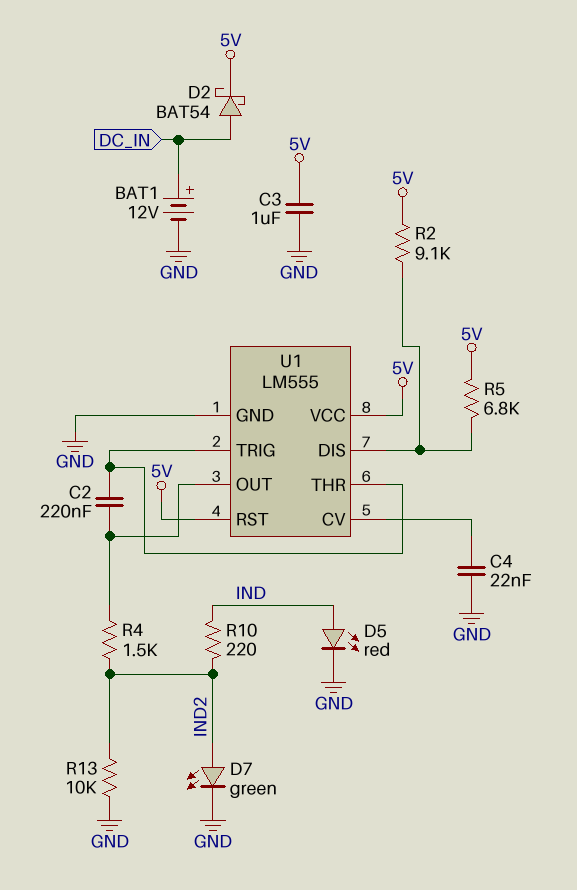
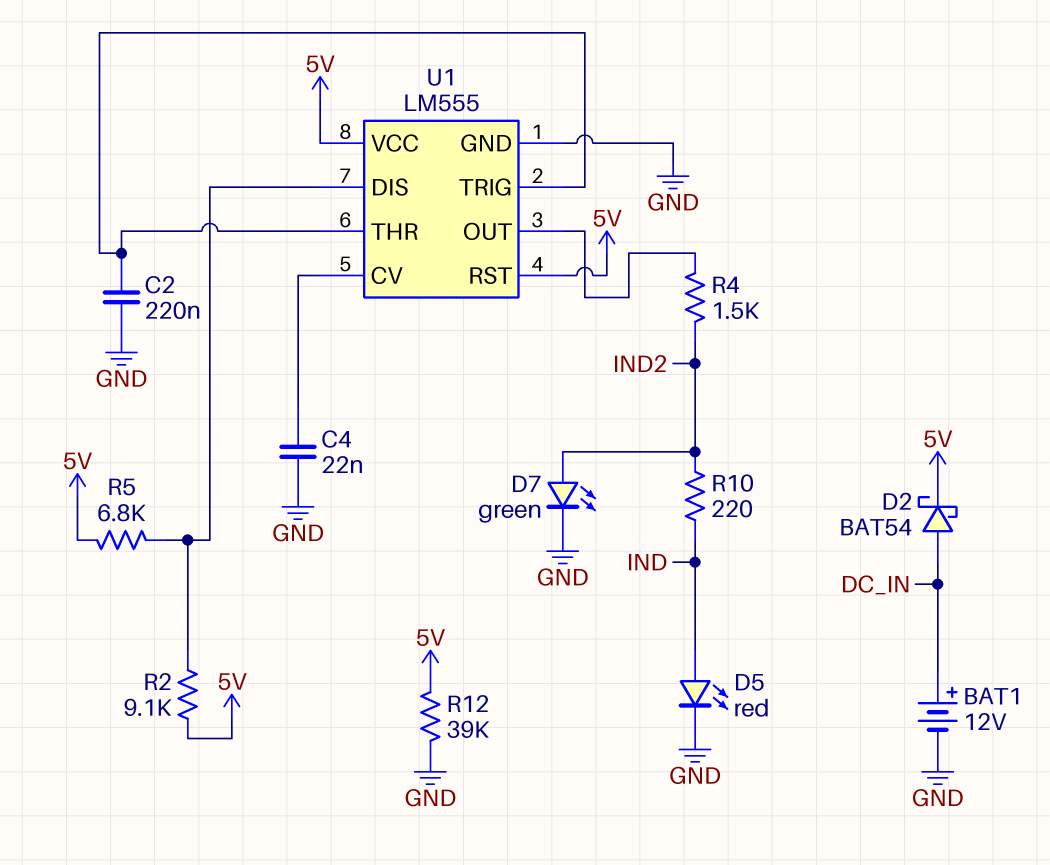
C2: 220nF (U1/OUT, U1/THR) -> 220nF (GND, U1/THR)
C3: 1uF (5V, GND) -> none
R12: none -> 39k (5V, GND)
R13: 10k (GND, IND2) -> none

